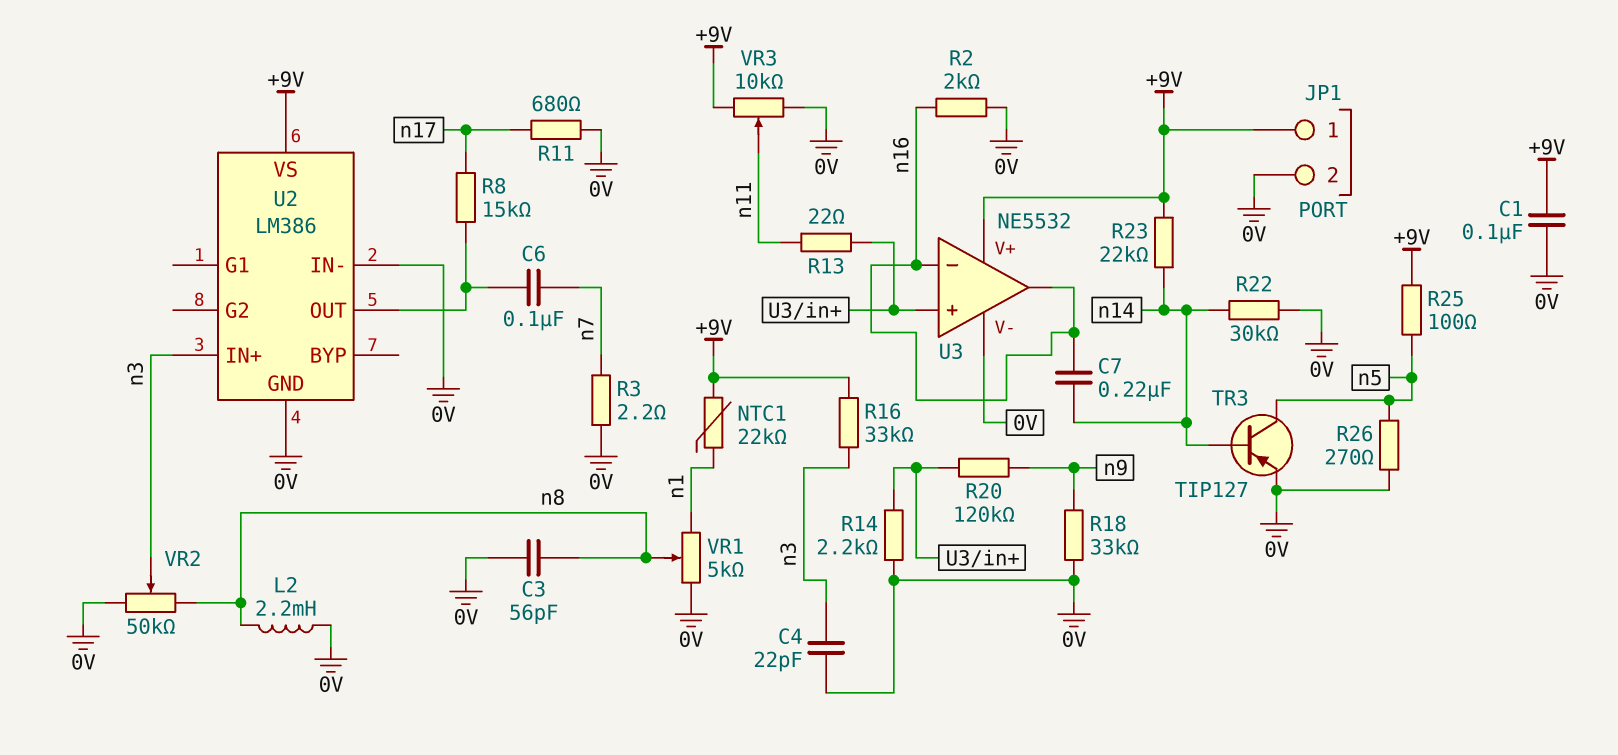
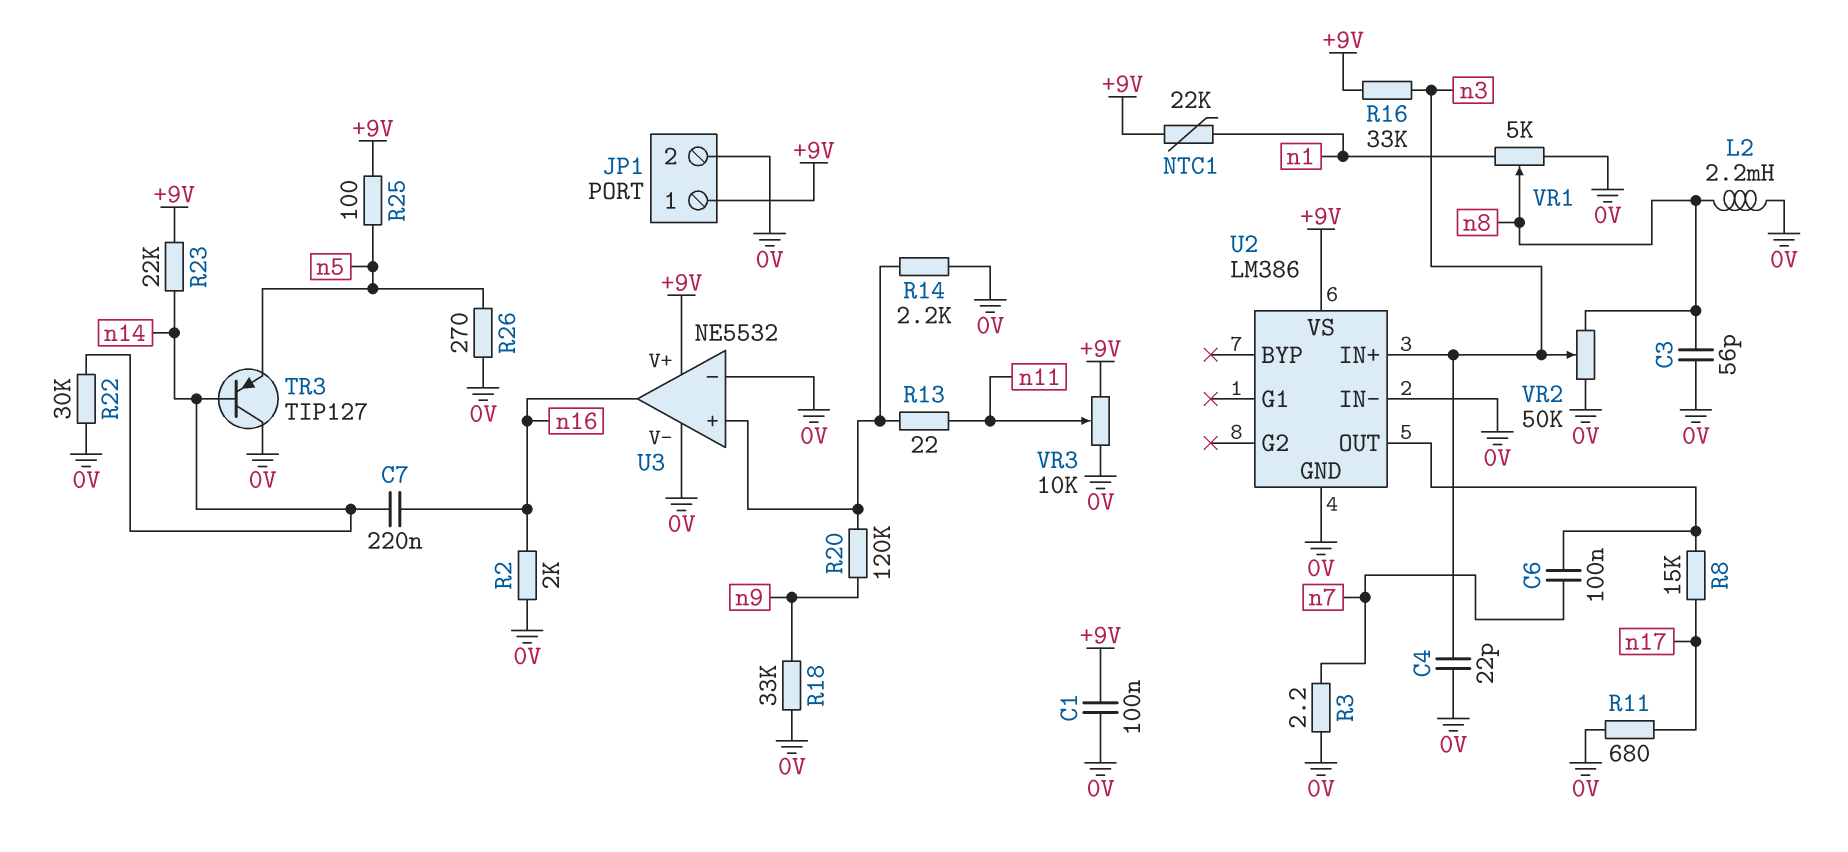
TR3: PNP TIP127 (B n14, C n5, E 0V) -> PNP TIP127 (B n14, C 0V, E n5)
U3 pin in-: n16 -> 0V

